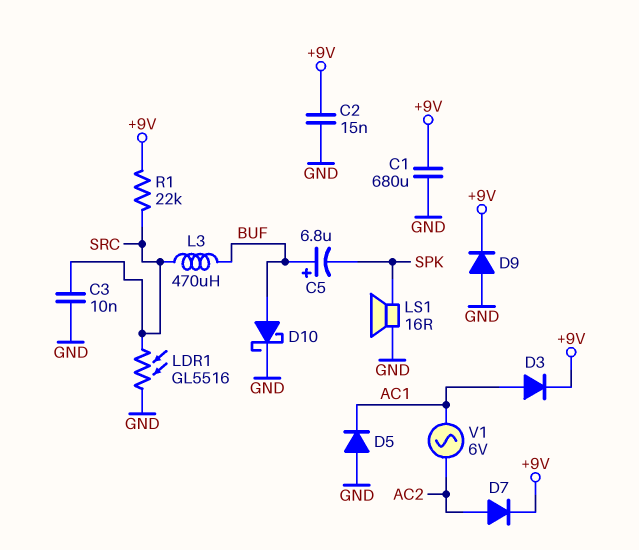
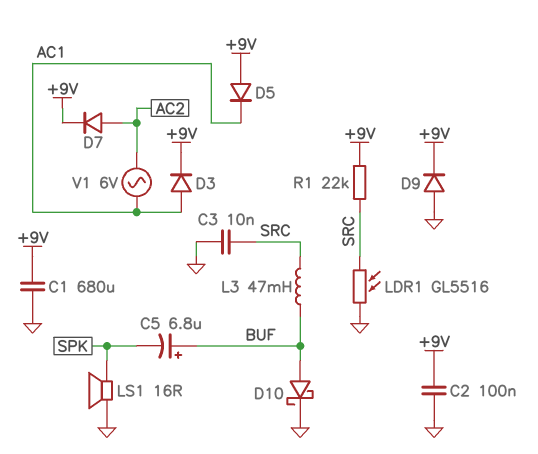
C2: 15nF (+9V, GND) -> 100nF (+9V, GND)
D5: diode (A GND, K AC1) -> diode (A +9V, K AC1)
L3: 470uH (BUF, SRC) -> 47mH (BUF, SRC)

